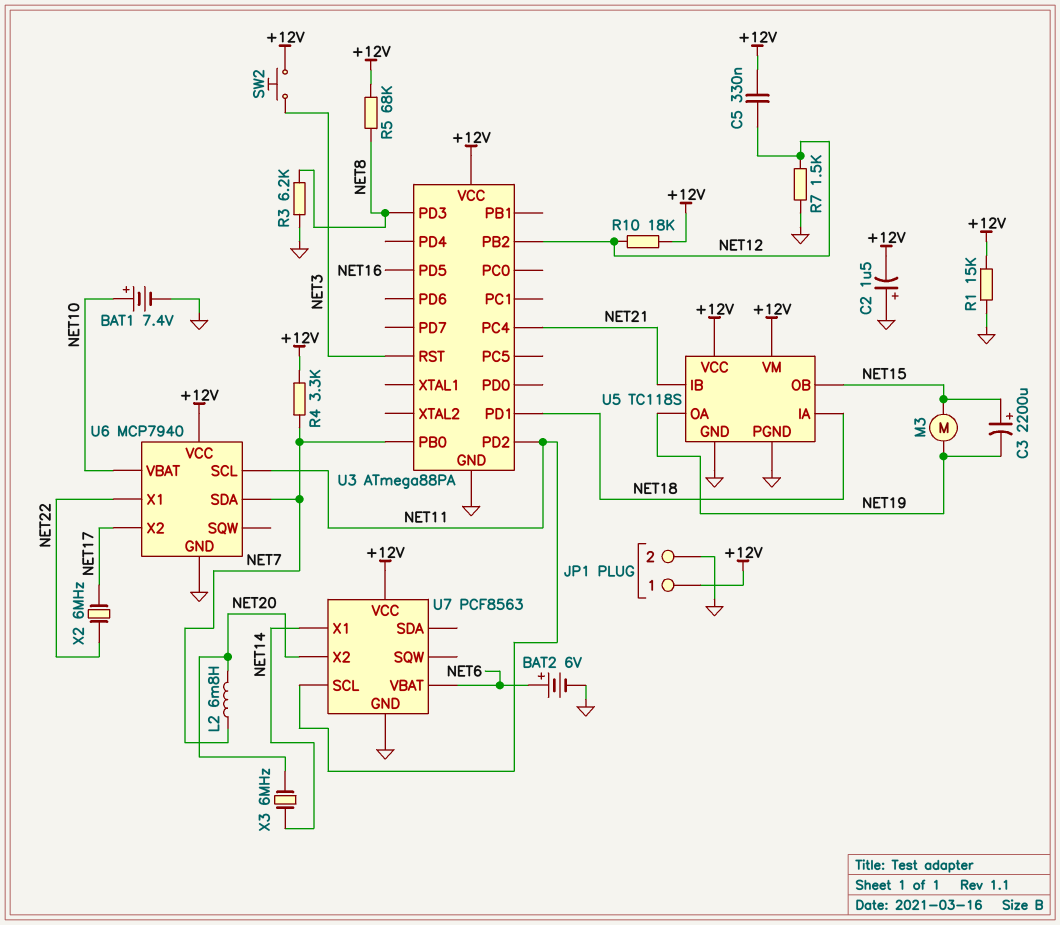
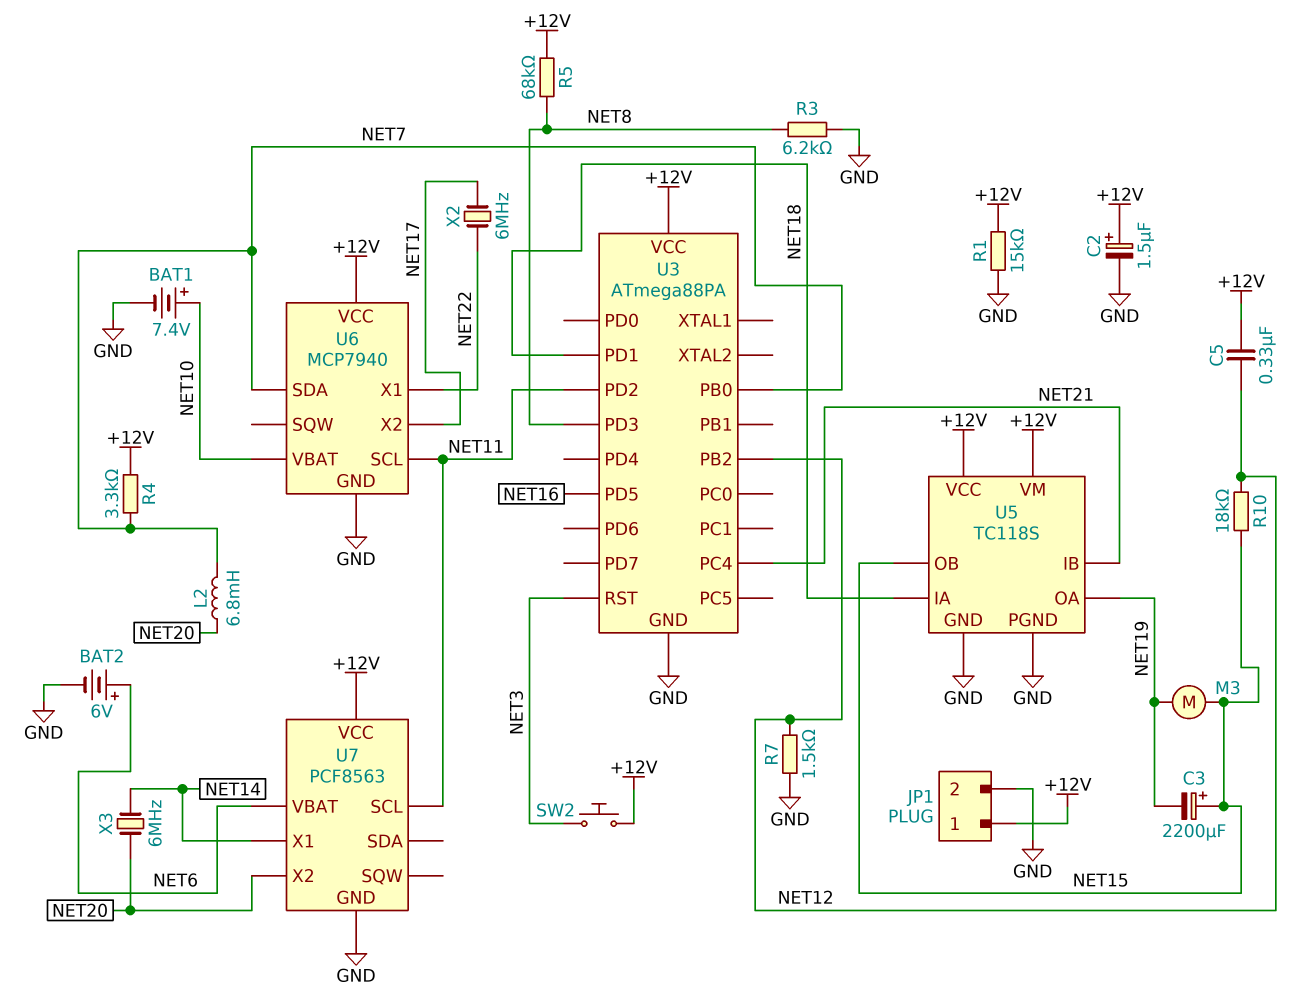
C2: 1.5uF (plus GND, minus +12V) -> 1.5uF (plus +12V, minus GND)
R10: 18k (+12V, NET12) -> 18k (NET12, NET15)

